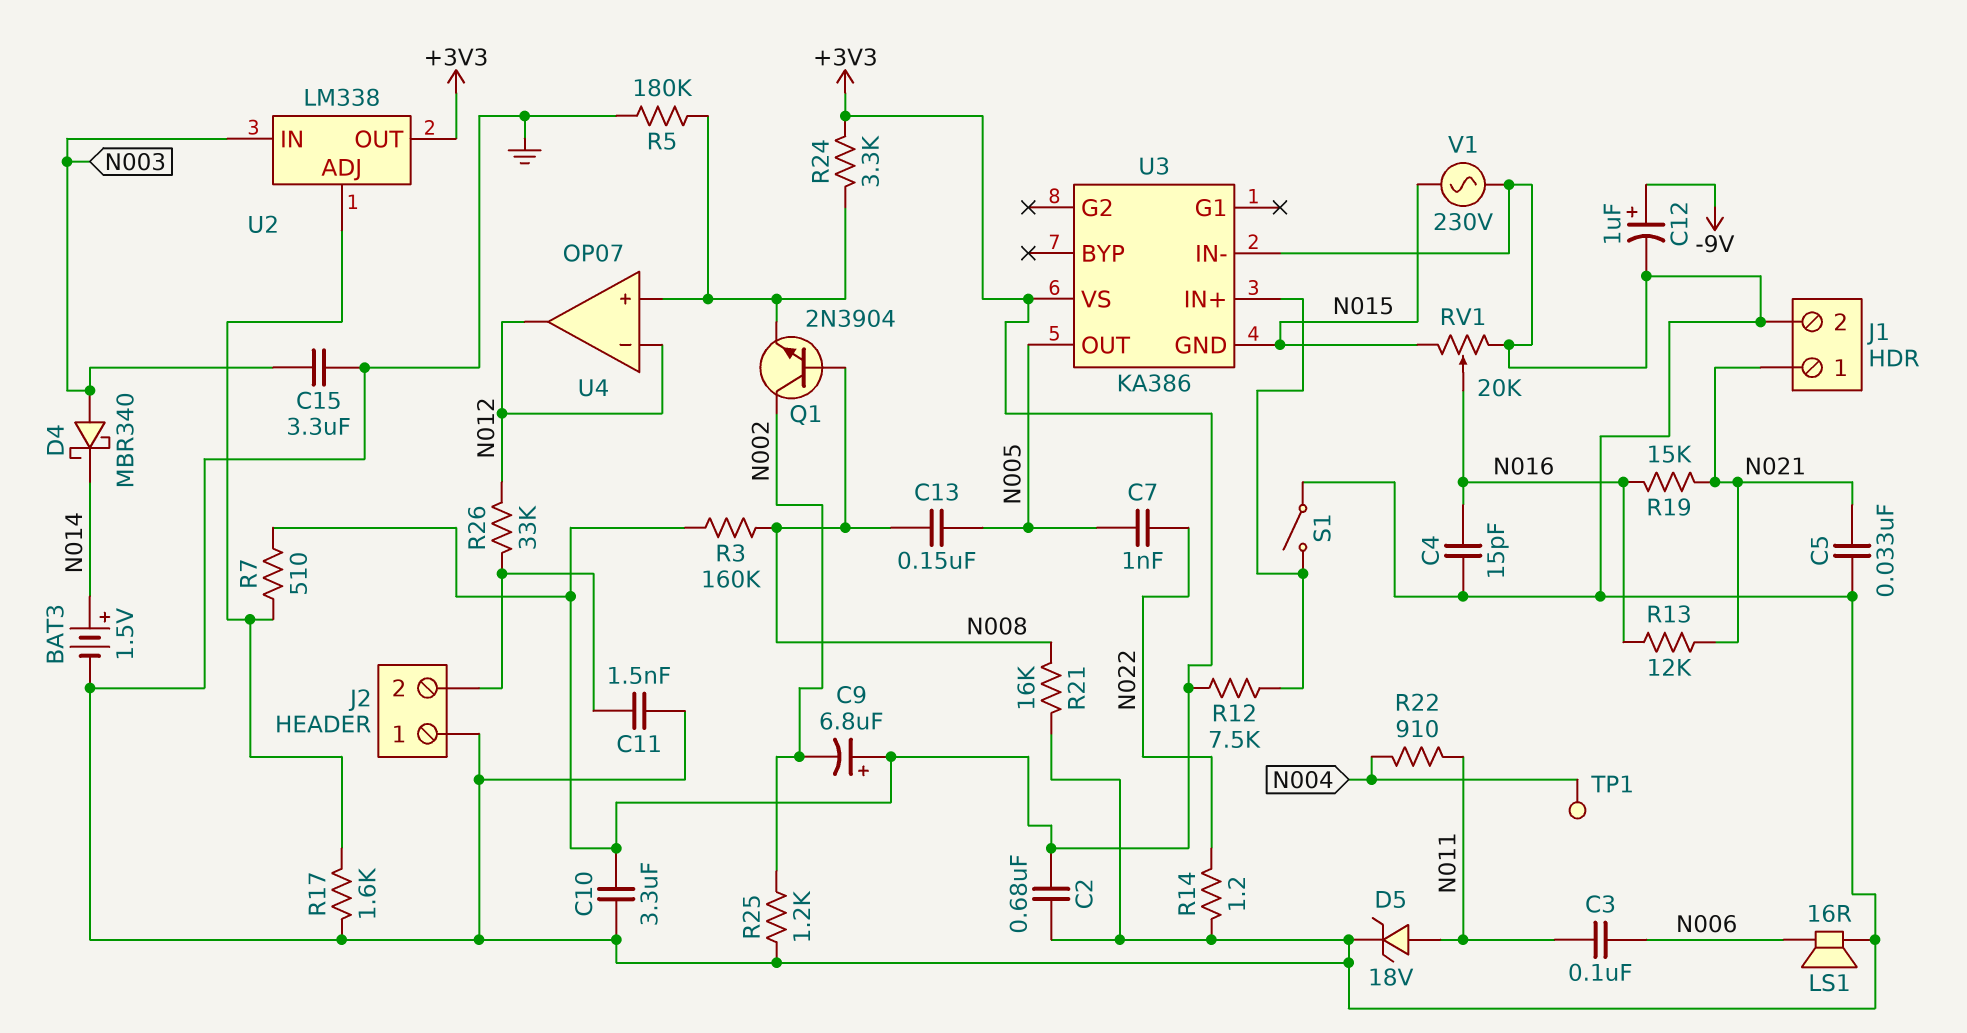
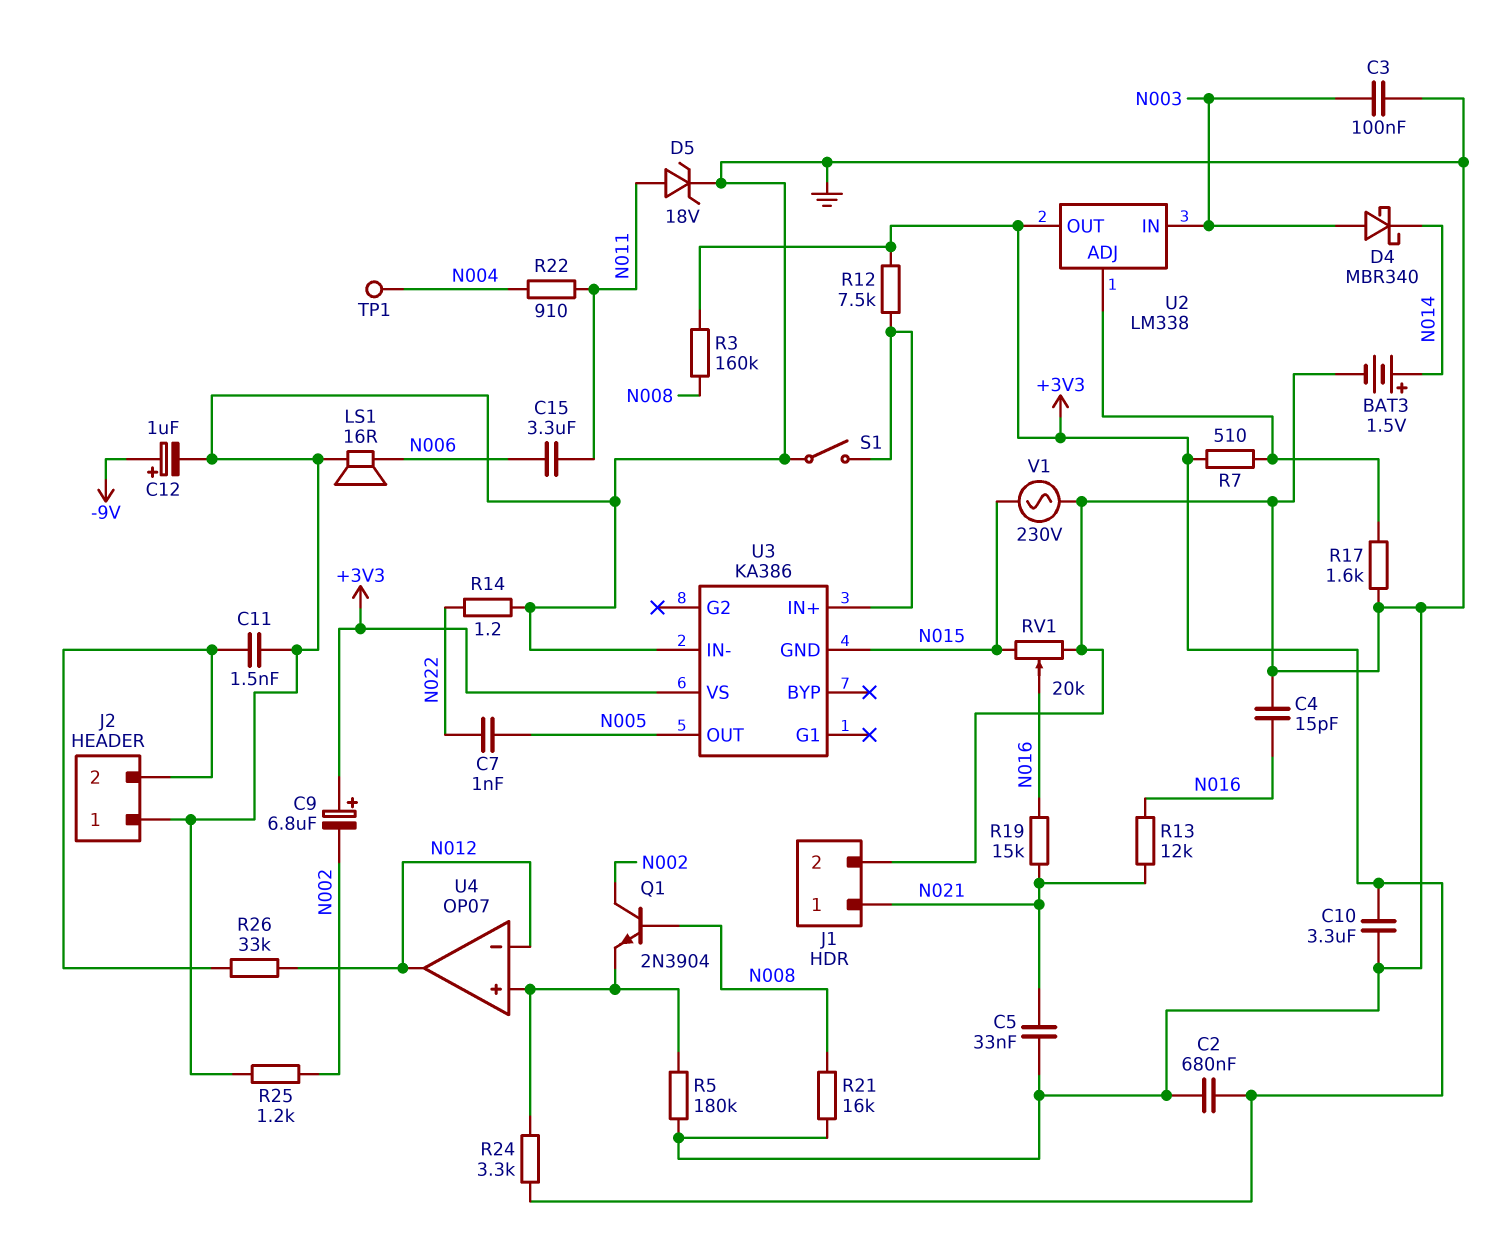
C3: 100nF (N006, N011) -> 100nF (GND, N003)
C13: 150nF (N005, N008) -> none
C15: 3.3uF (GND, N003) -> 3.3uF (N006, N011)

